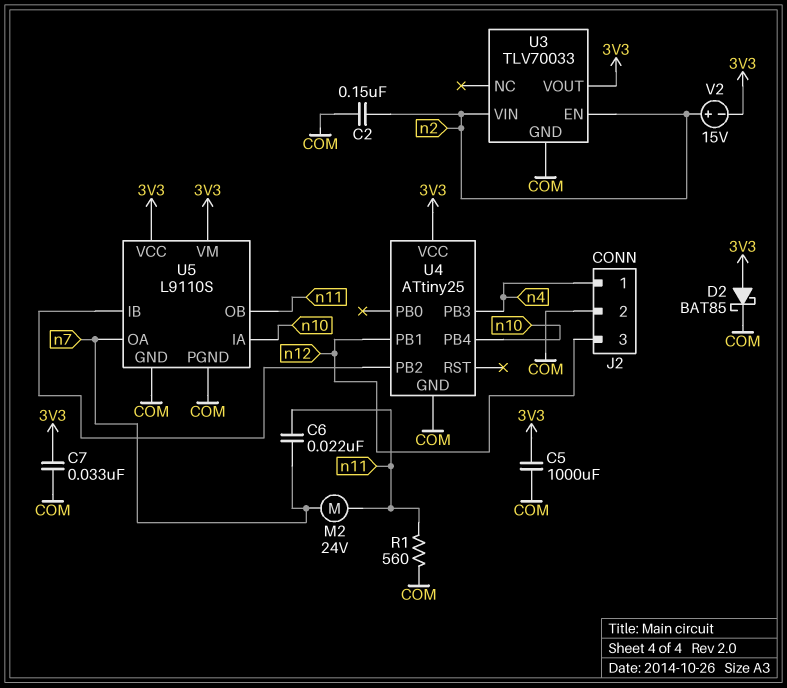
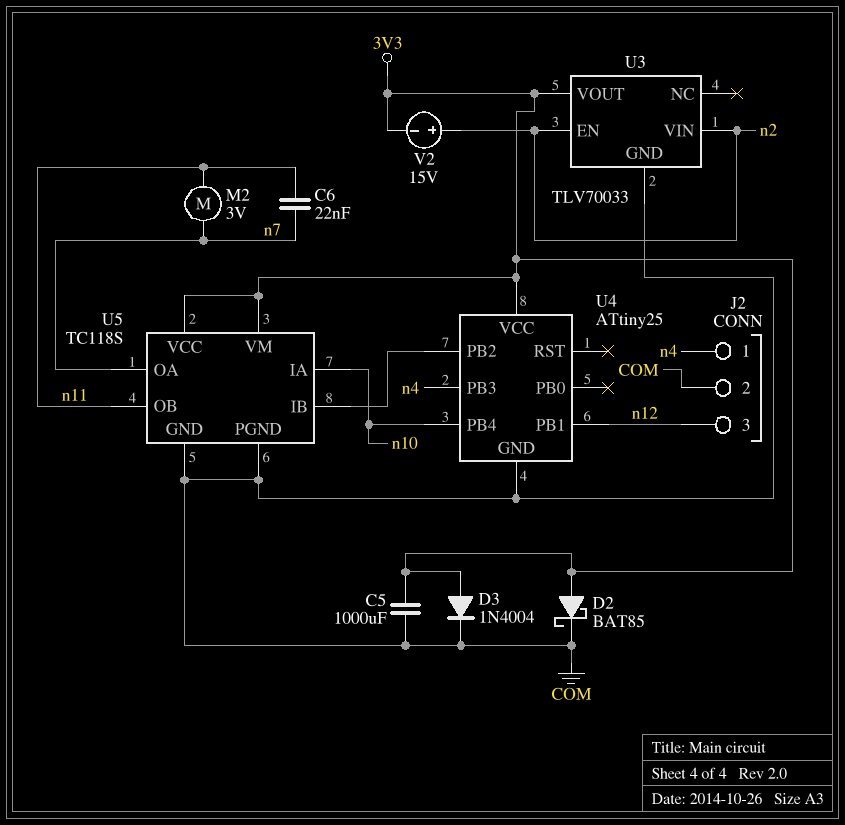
C2: 150nF (COM, n2) -> none
C7: 33nF (3V3, COM) -> none
D3: none -> diode 1N4004 (A 3V3, K COM)
M2: motor 24V (n7, n11) -> motor 3V (n7, n11)
R1: 560 (COM, n11) -> none
U5: L9110S -> TC118S

